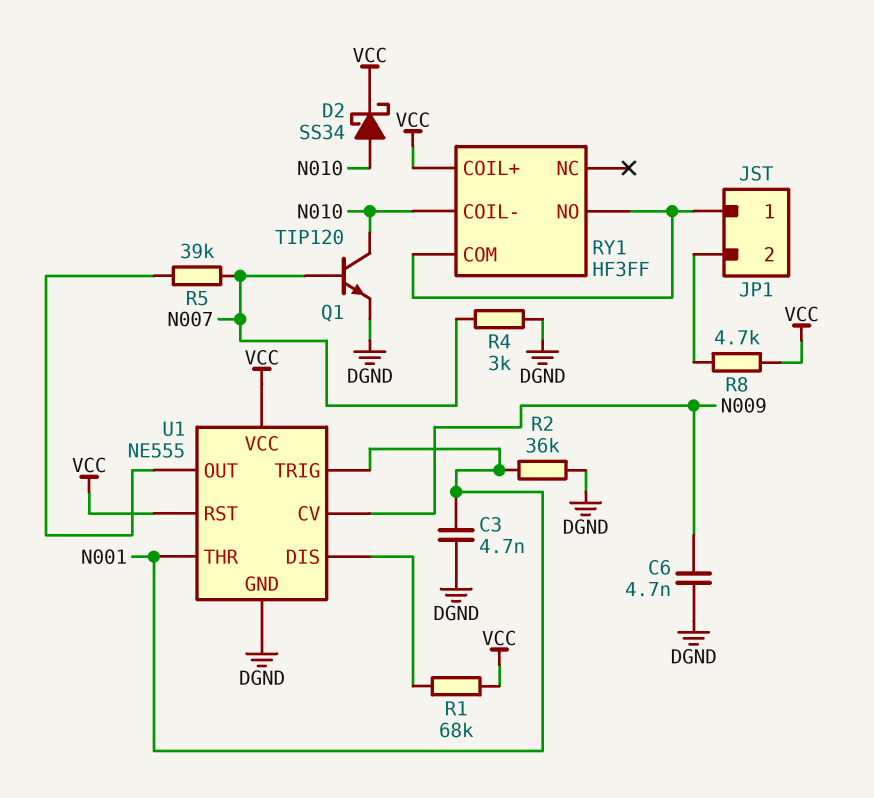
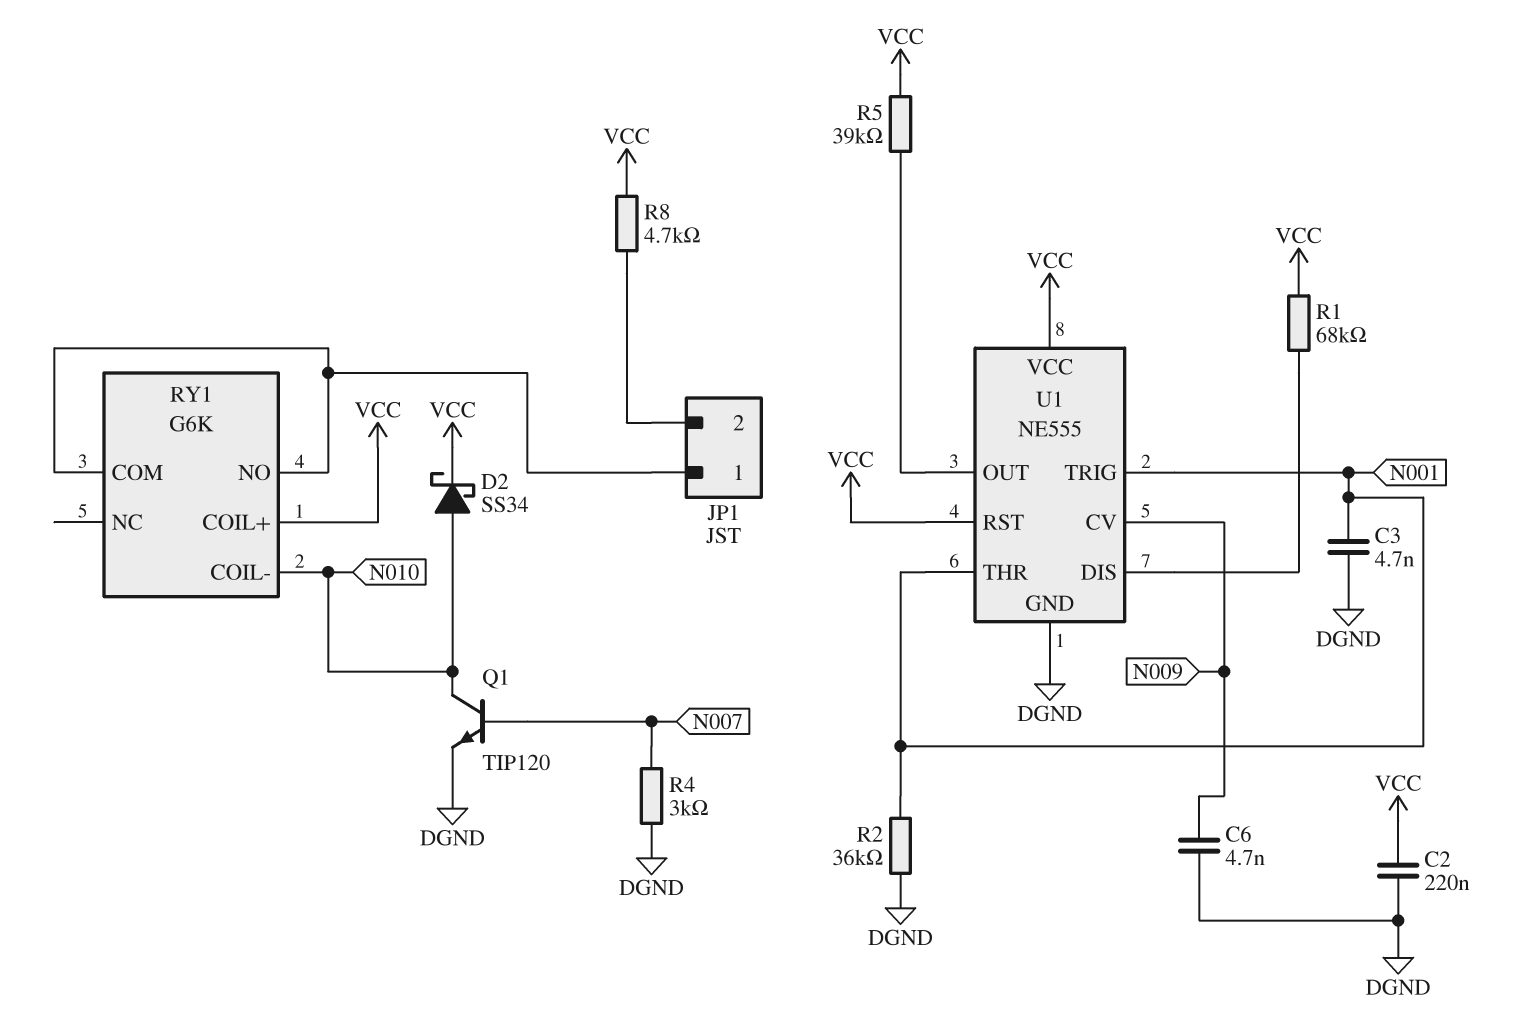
C2: none -> 220nF (DGND, VCC)
R5: 39k (N007, U1/OUT) -> 39k (U1/OUT, VCC)
RY1: HF3FF -> G6K

